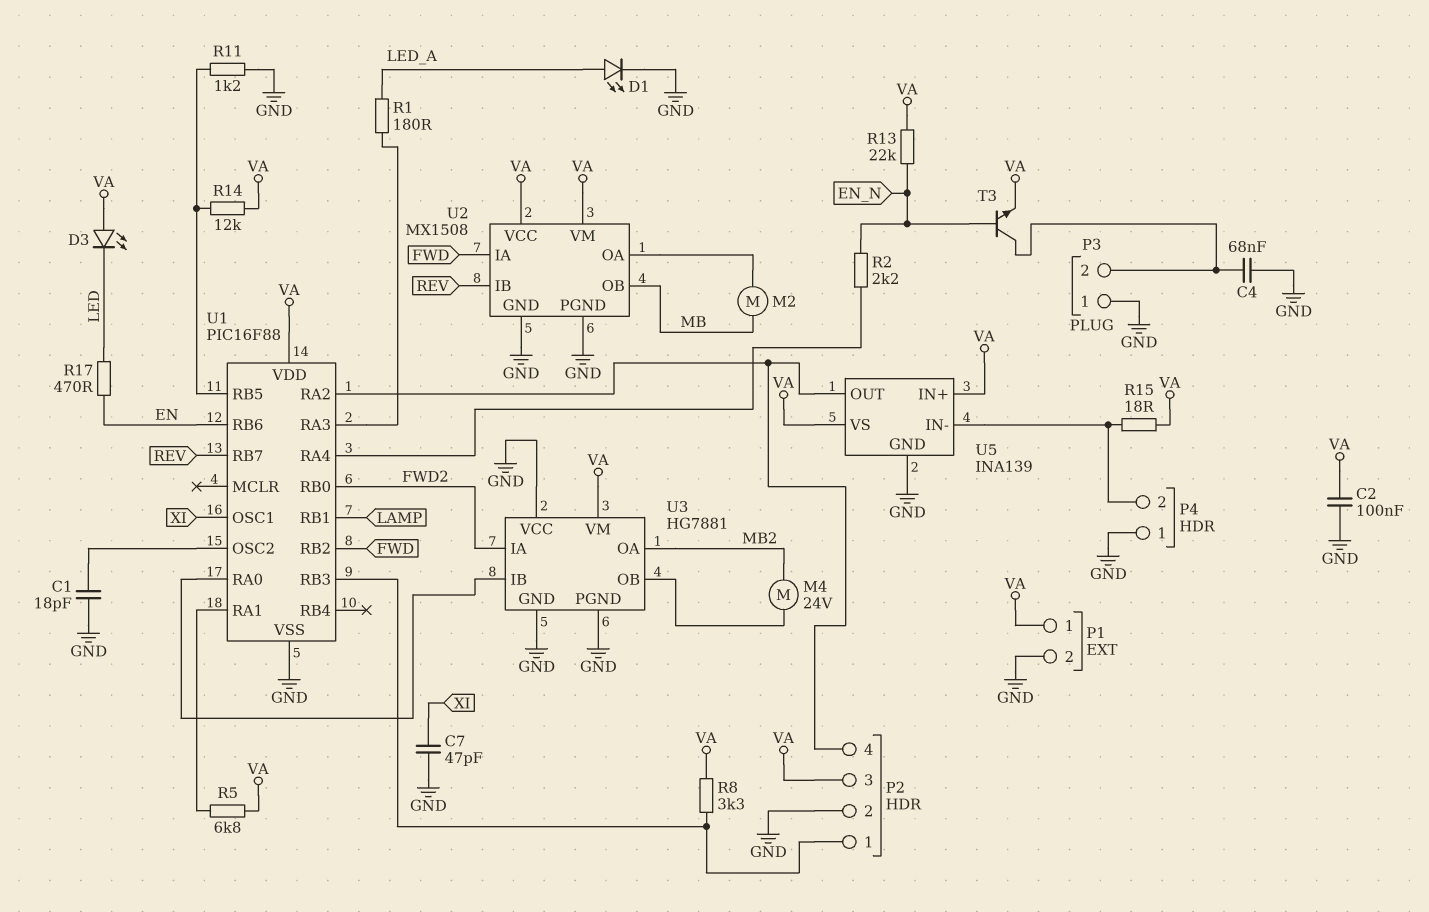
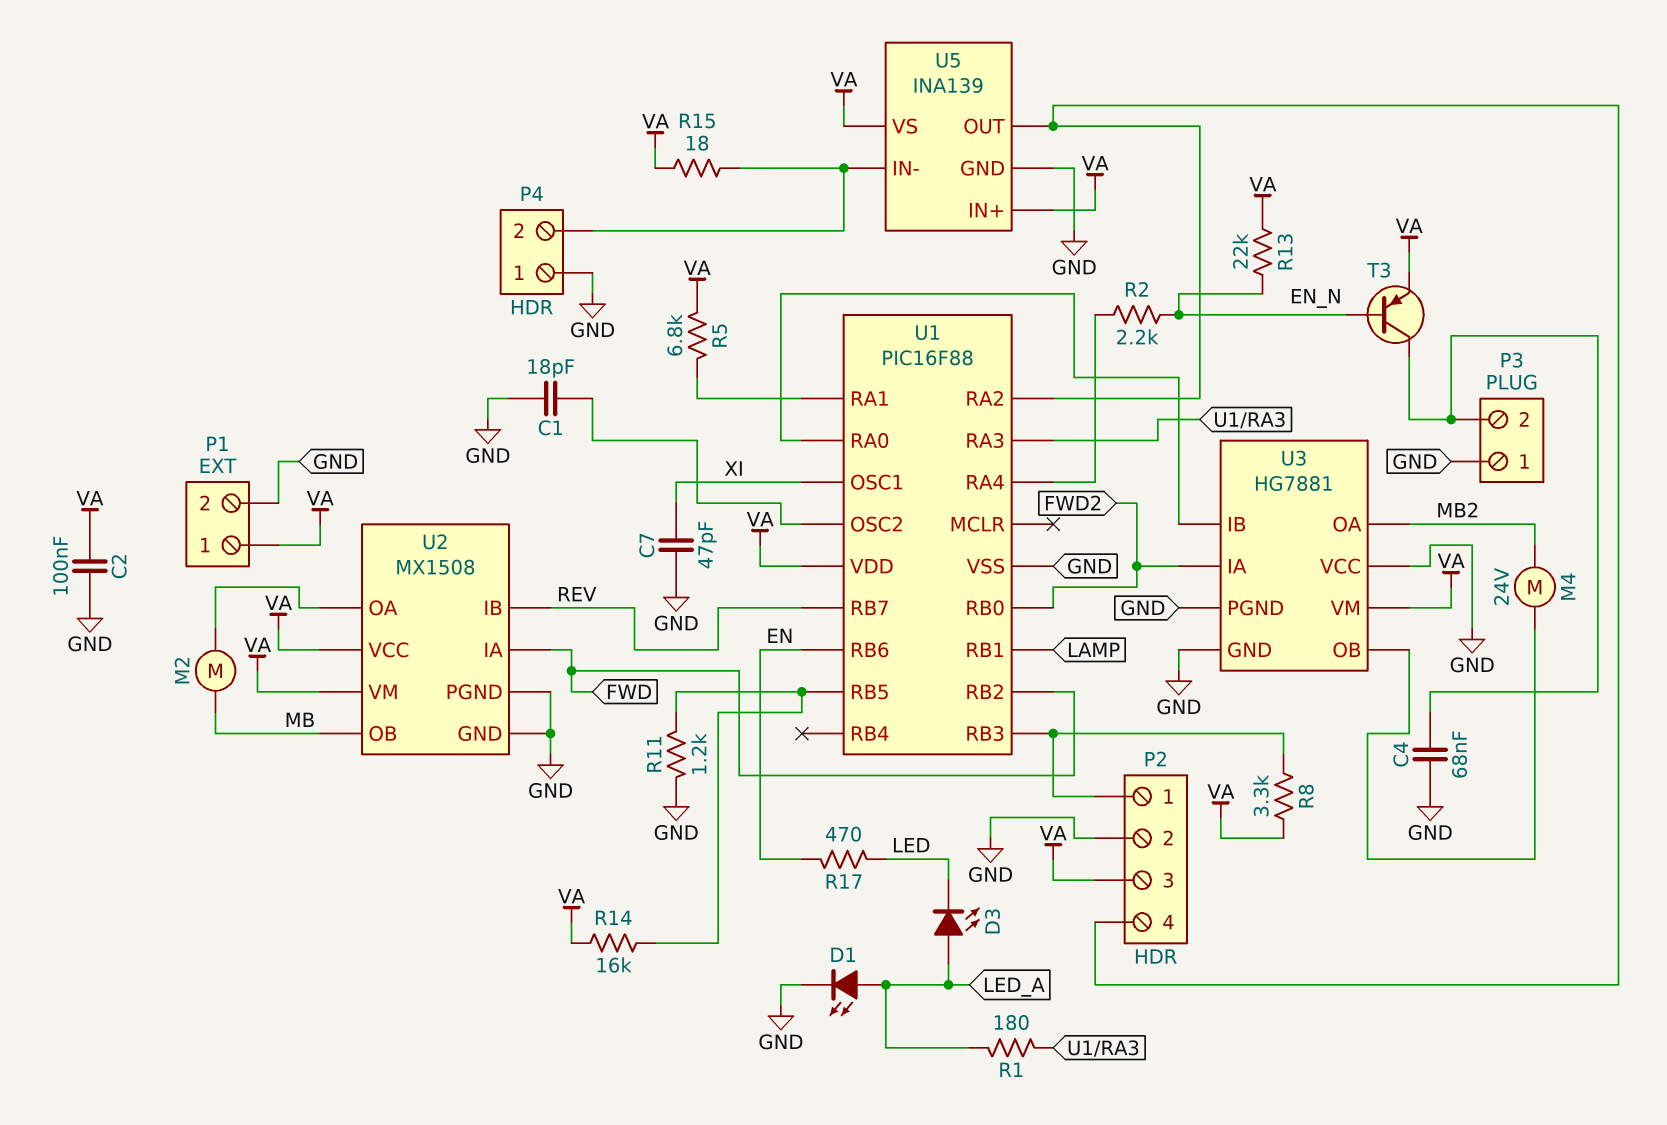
D3: LED (A VA, K LED) -> LED (A LED_A, K LED)
R14: 12k (U1/RB5, VA) -> 16k (U1/RB5, VA)
T3: NPN (B EN_N, C P3/2, E VA) -> PNP (B EN_N, C P3/2, E VA)

